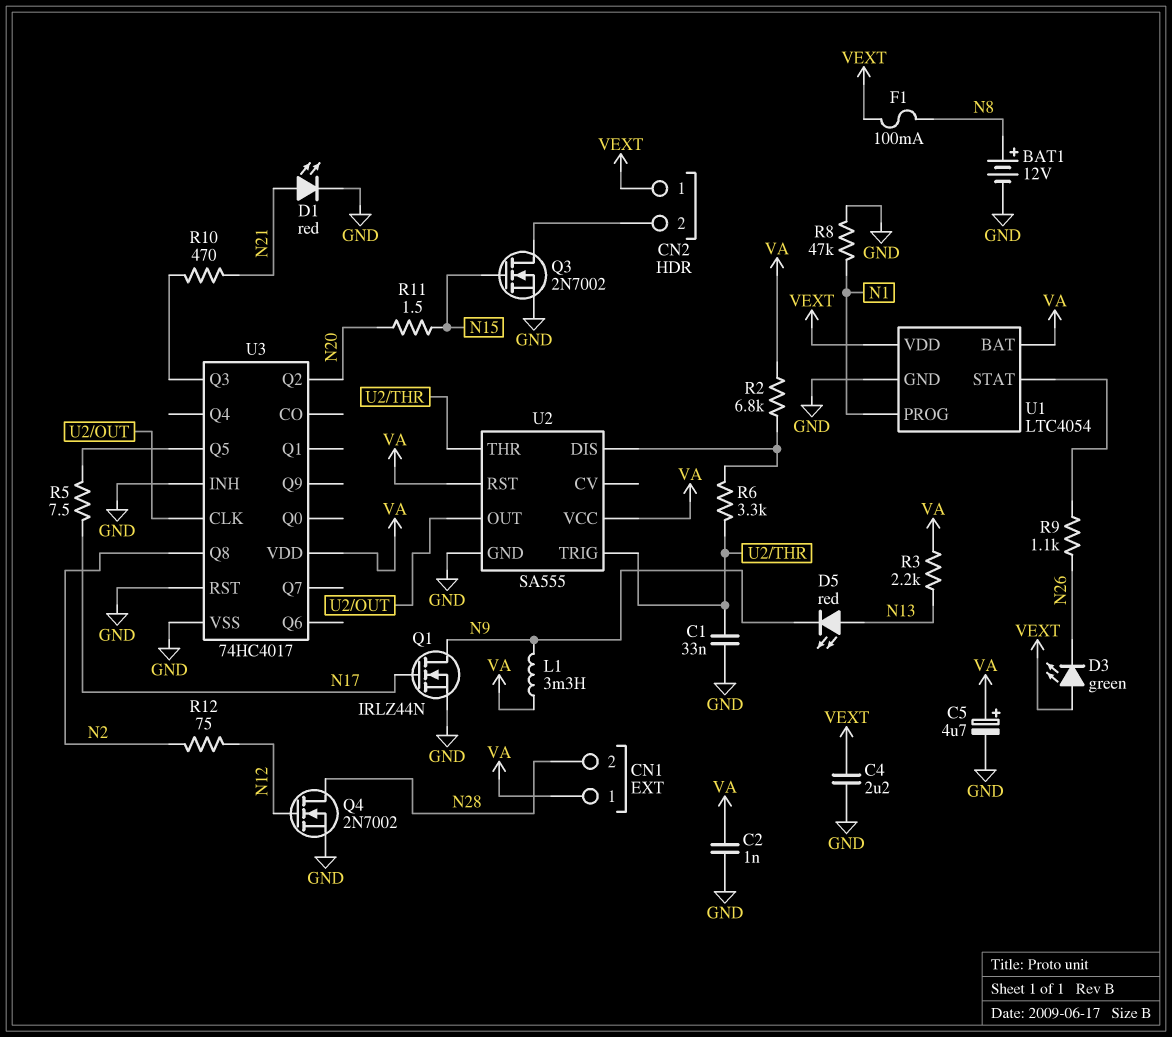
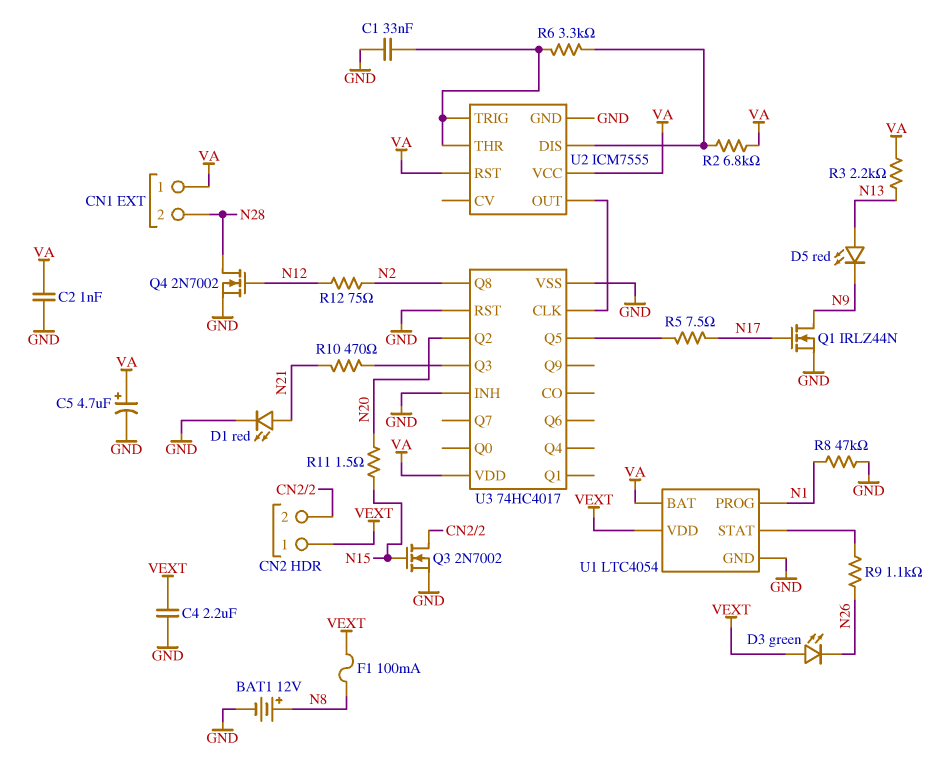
L1: 3.3mH (N9, VA) -> none
U2: SA555 -> ICM7555

